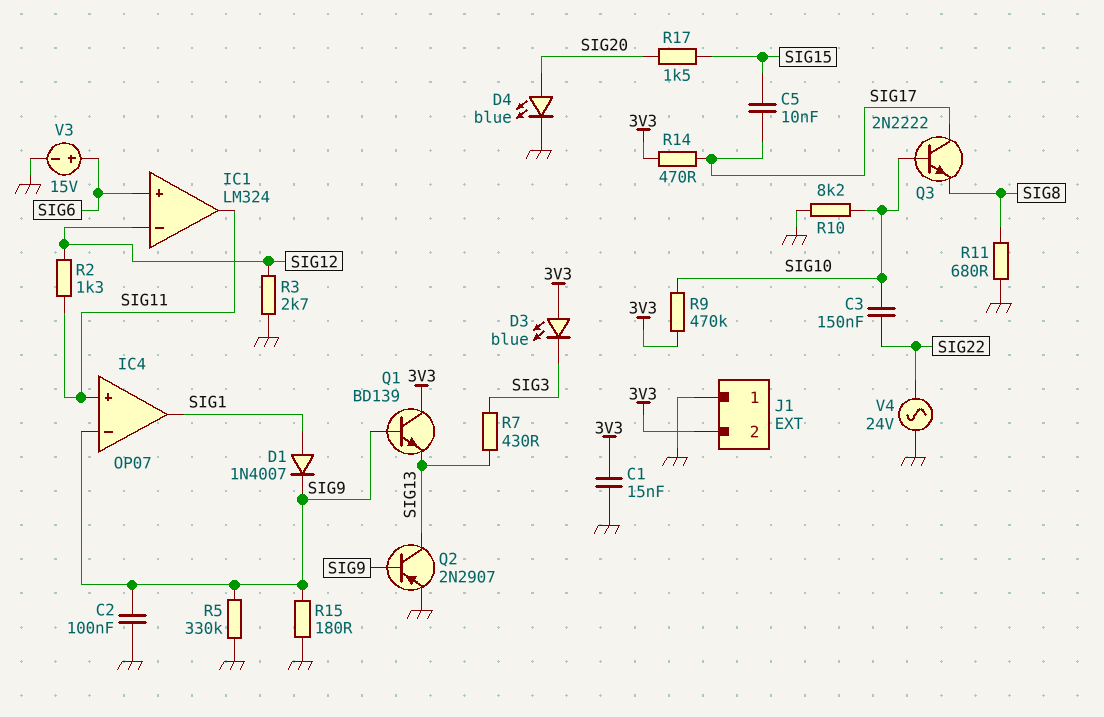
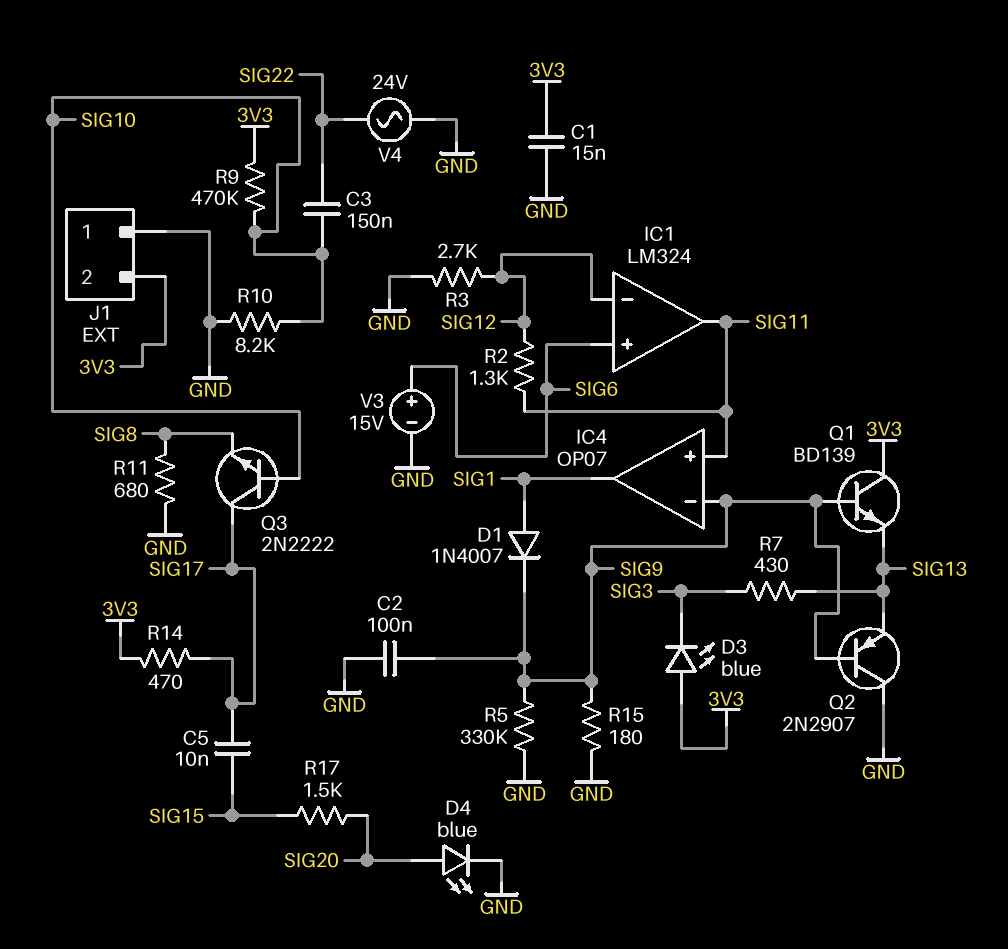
Q2: PNP 2N2907 (B SIG9, C SIG13, E GND) -> PNP 2N2907 (B SIG9, C GND, E SIG13)

